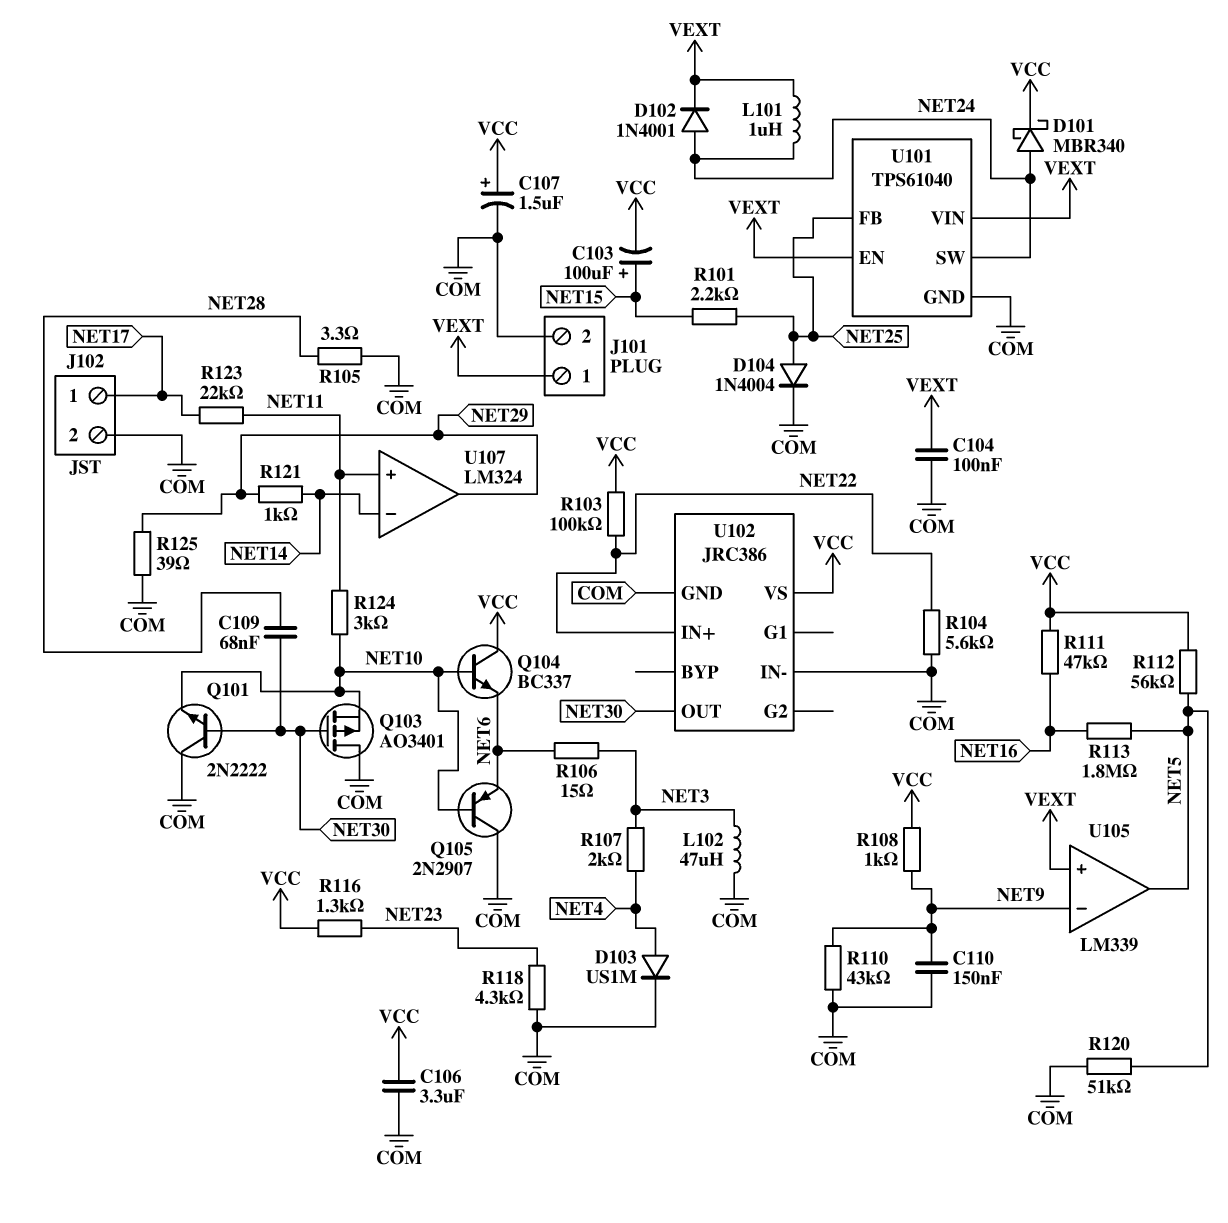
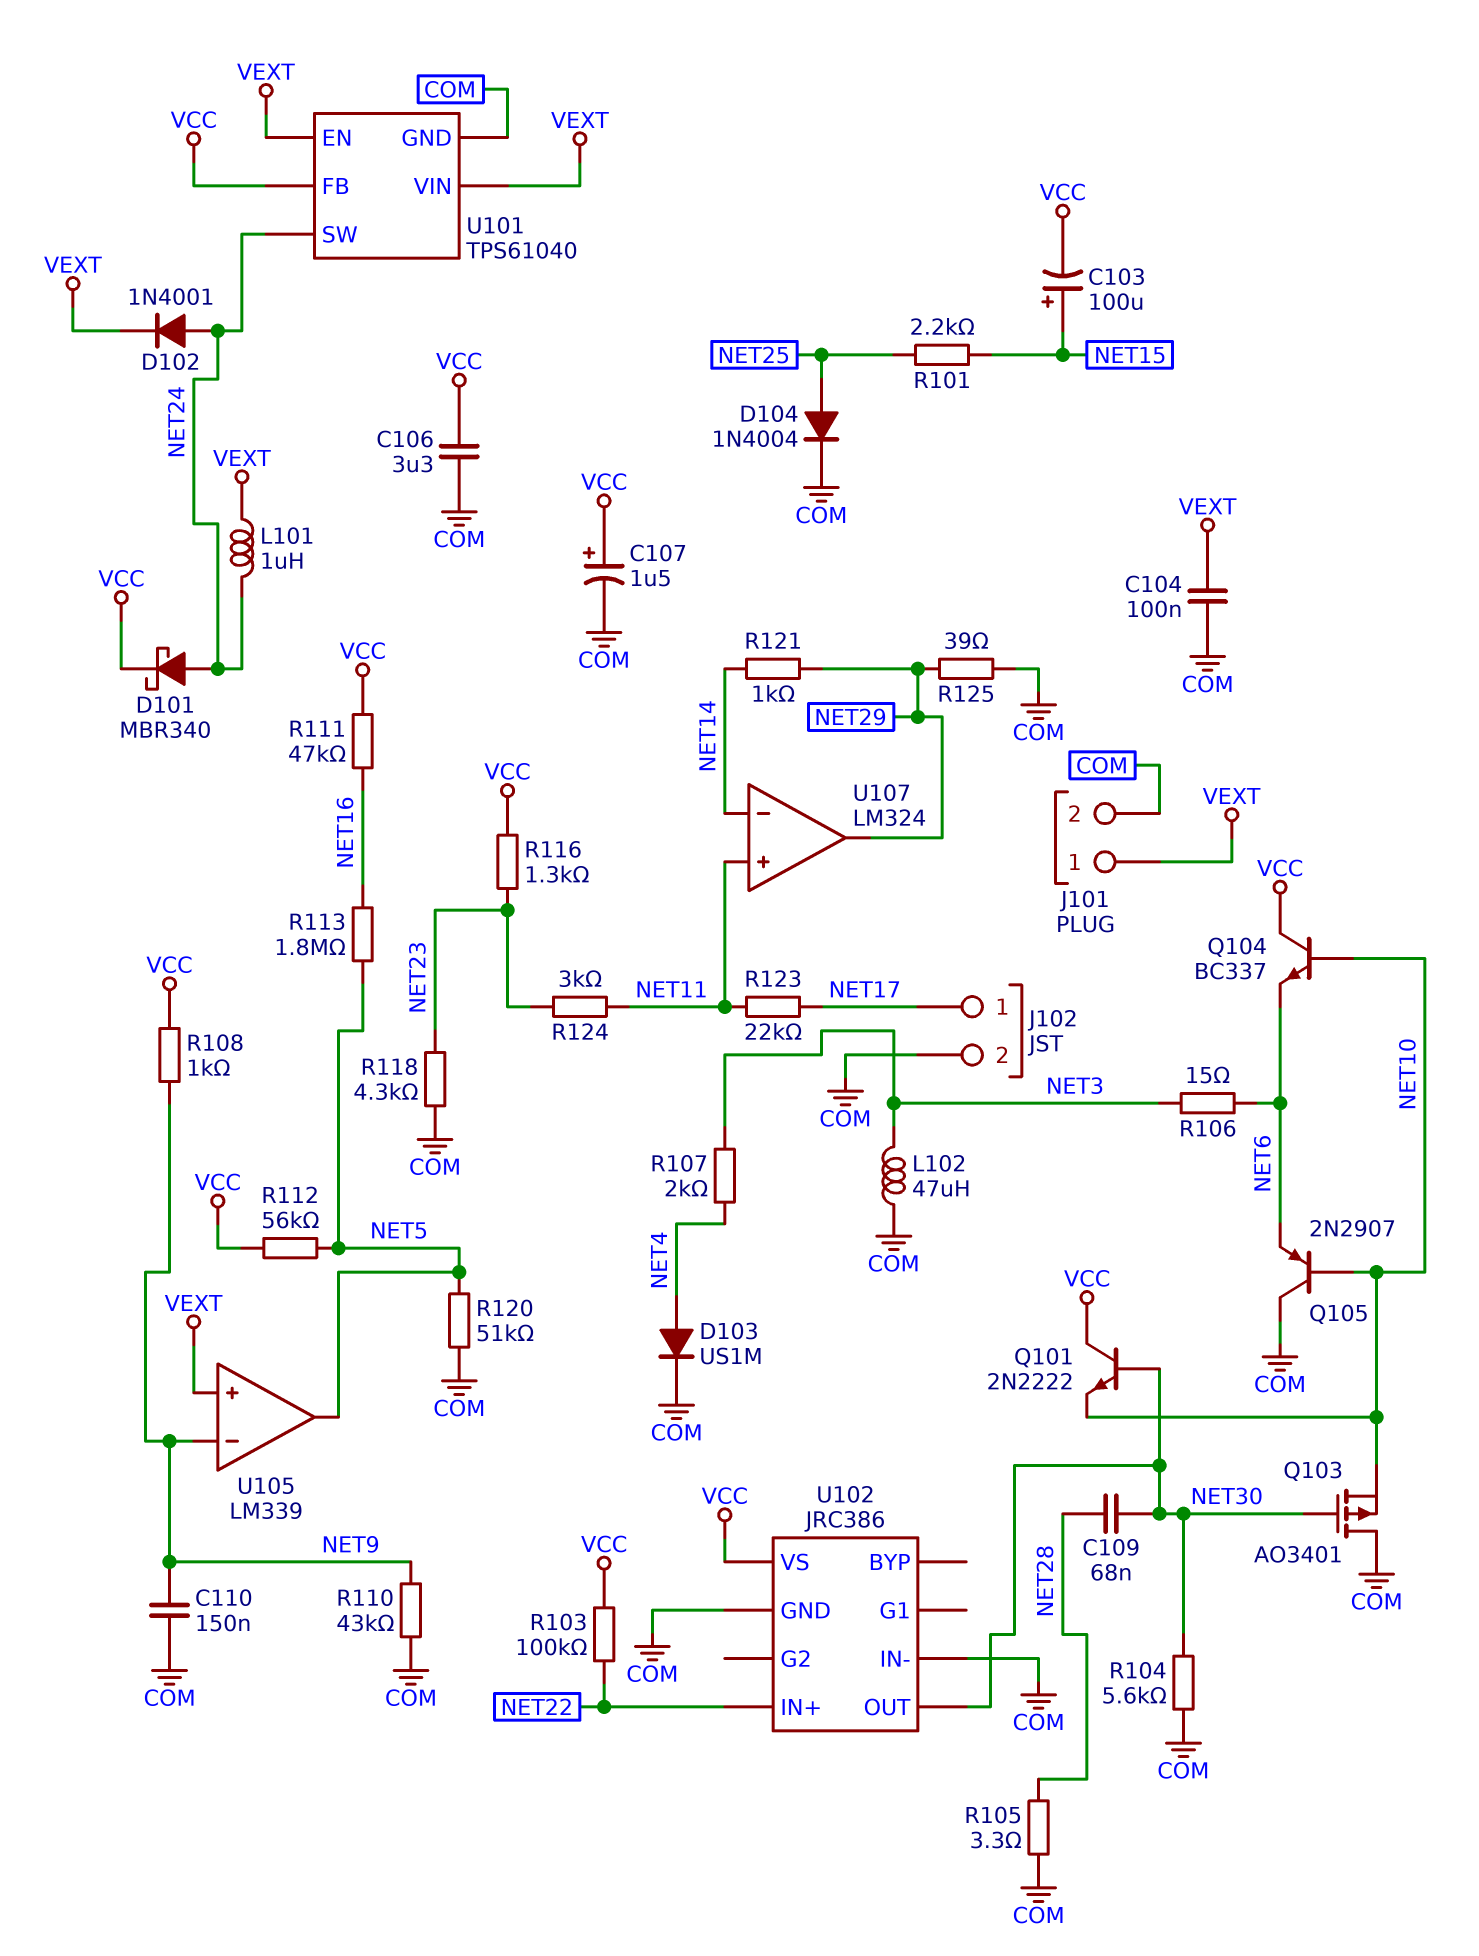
Q101: NPN 2N2222 (B NET30, C COM, E NET10) -> NPN 2N2222 (B NET30, C VCC, E NET10)
R104: 5.6k (COM, NET22) -> 5.6k (COM, NET30)
R124: 3k (NET10, NET11) -> 3k (NET11, NET23)
U101 pin FB: NET25 -> VCC

